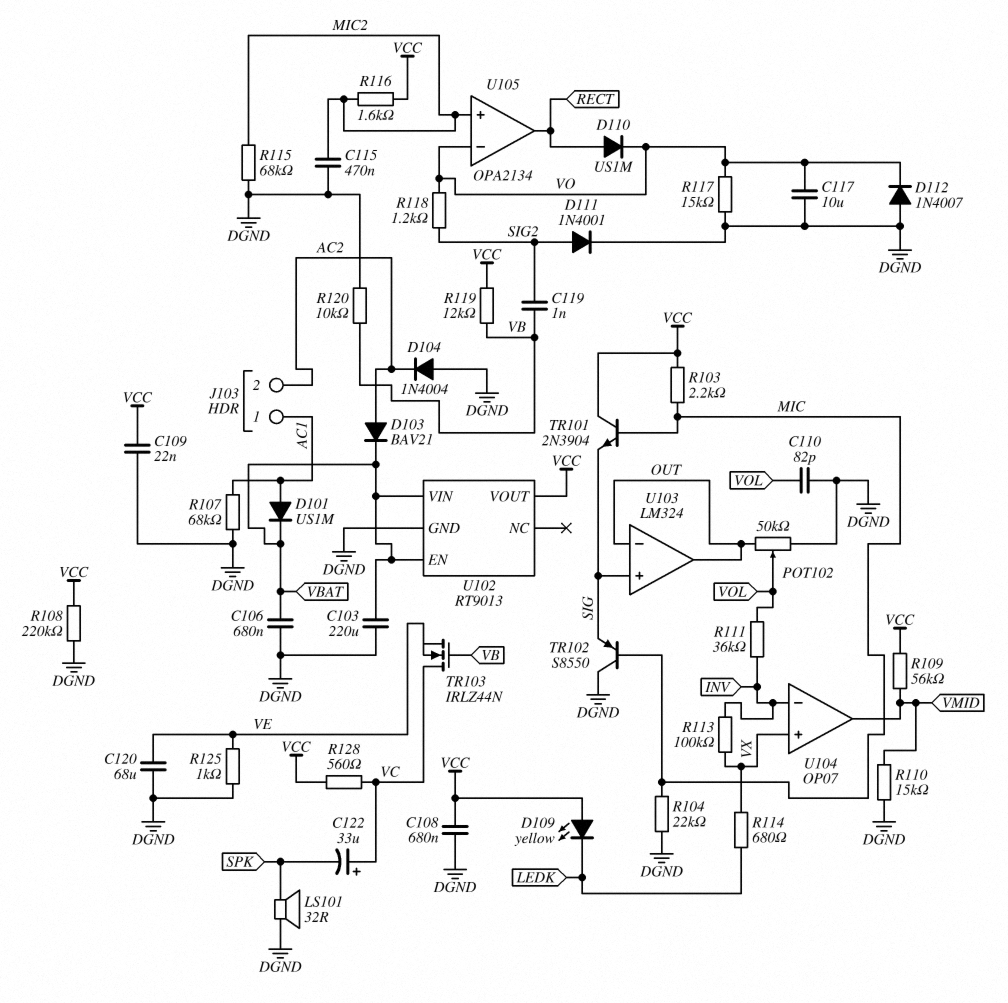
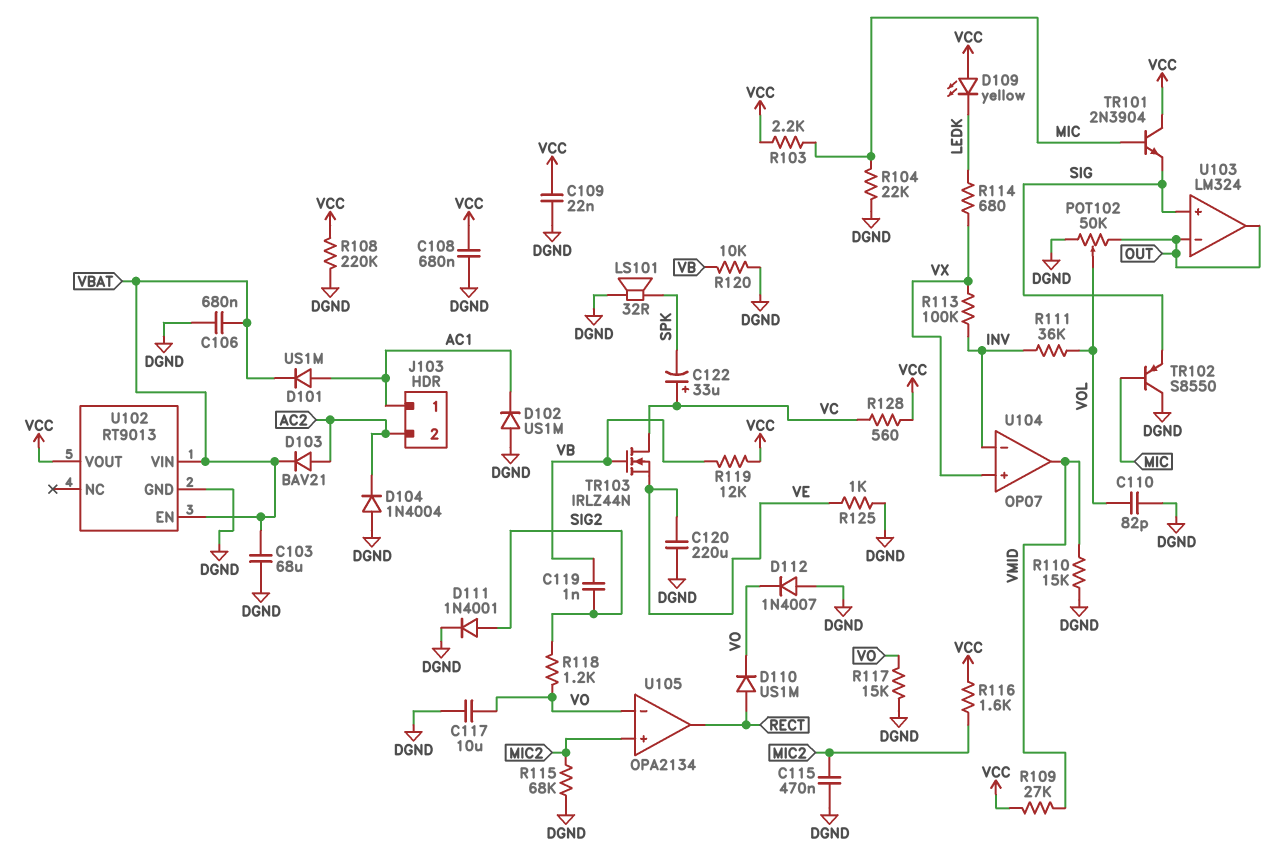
C103: 220uF (DGND, VBAT) -> 68uF (DGND, VBAT)
C120: 68uF (DGND, VE) -> 220uF (DGND, VE)
D102: none -> diode US1M (A DGND, K AC1)
R107: 68k (AC1, DGND) -> none
R109: 56k (VCC, VMID) -> 27k (VCC, VMID)

